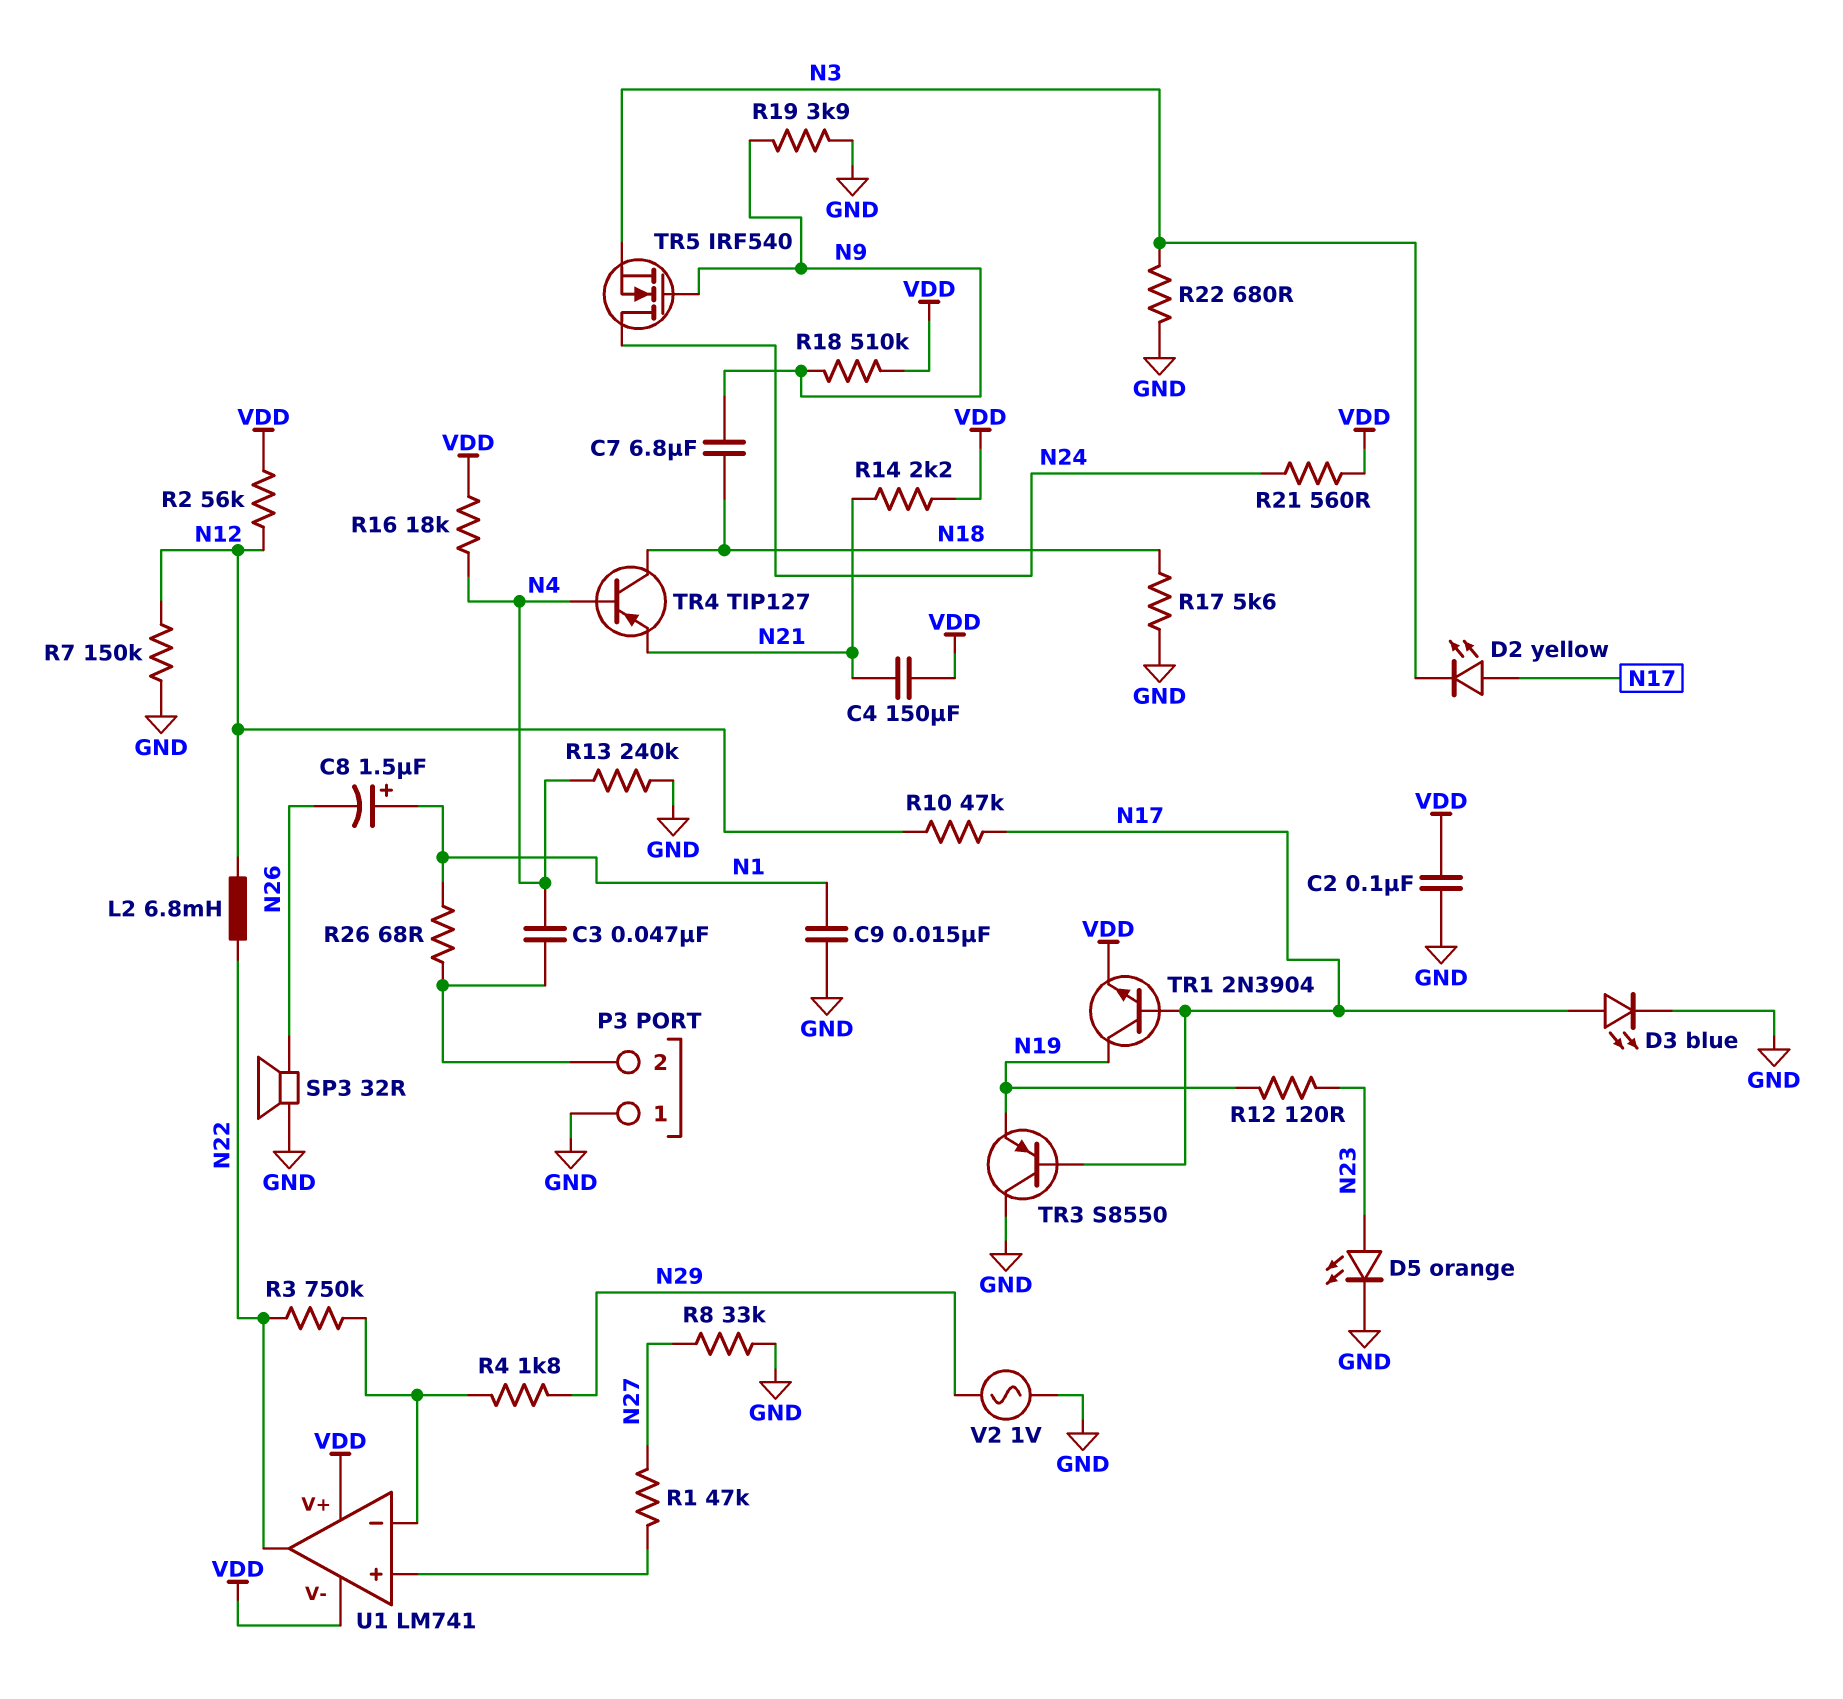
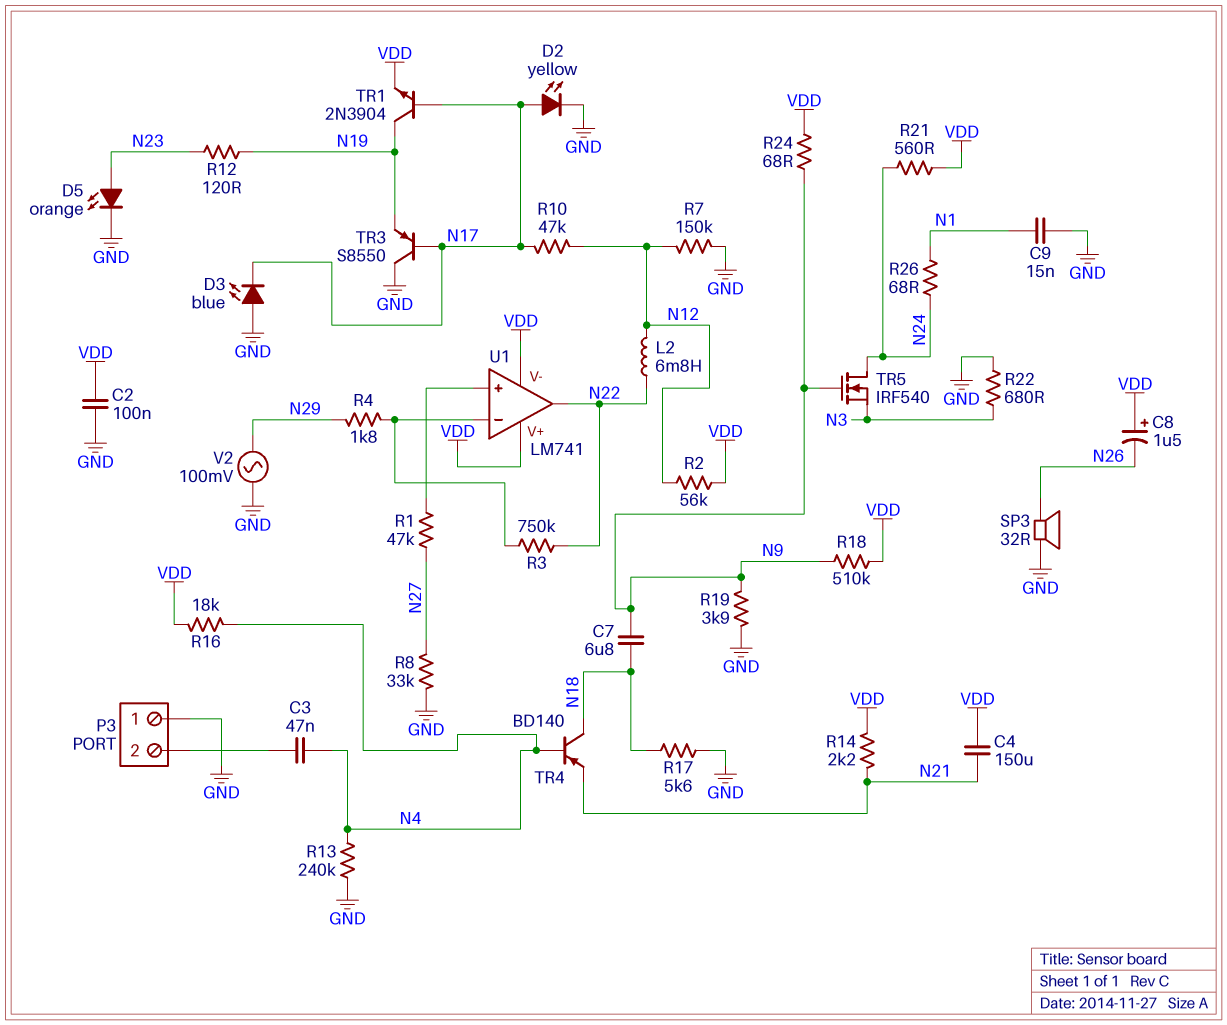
C8: 1.5uF (plus N1, minus N26) -> 1.5uF (plus VDD, minus N26)
D2: LED yellow (A N17, K N3) -> LED yellow (A N17, K GND)
D3: LED blue (A N17, K GND) -> LED blue (A GND, K N17)
R24: none -> 68 (N9, VDD)
R26: 68 (N1, P3/2) -> 68 (N1, N24)
TR4: PNP TIP127 (B N4, C N18, E N21) -> PNP BD140 (B N4, C N18, E N21)
V2: AC 1V (GND, N29) -> AC 100mV (GND, N29)

